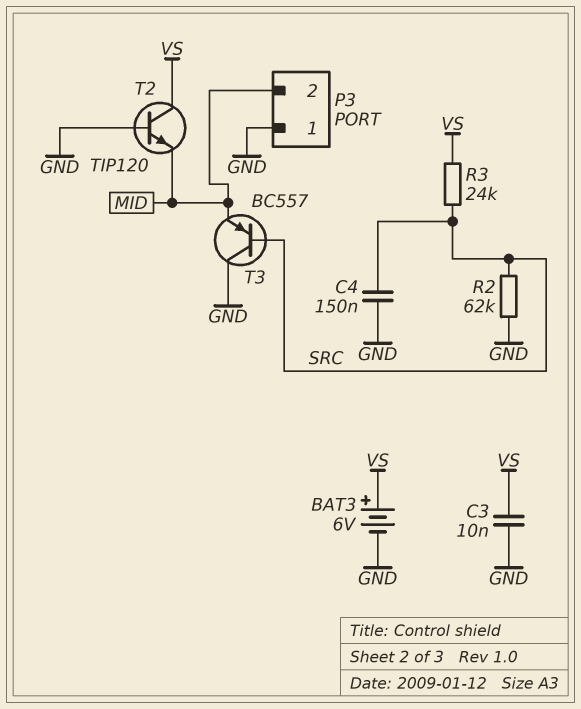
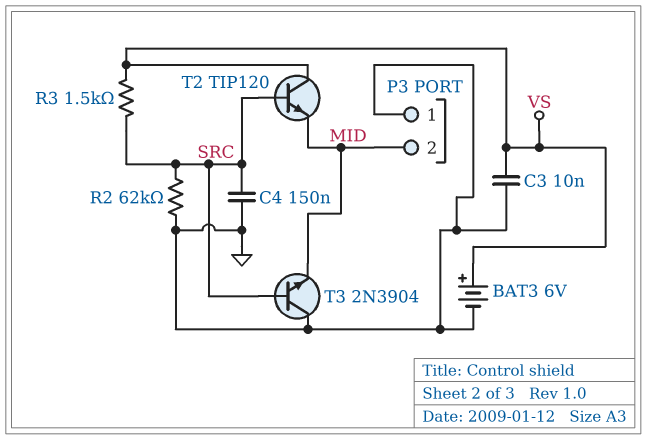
R3: 24k (SRC, VS) -> 1.5k (SRC, VS)
T2: NPN TIP120 (B GND, C VS, E MID) -> NPN TIP120 (B SRC, C VS, E MID)
T3: PNP BC557 (B SRC, C GND, E MID) -> NPN 2N3904 (B SRC, C GND, E MID)

